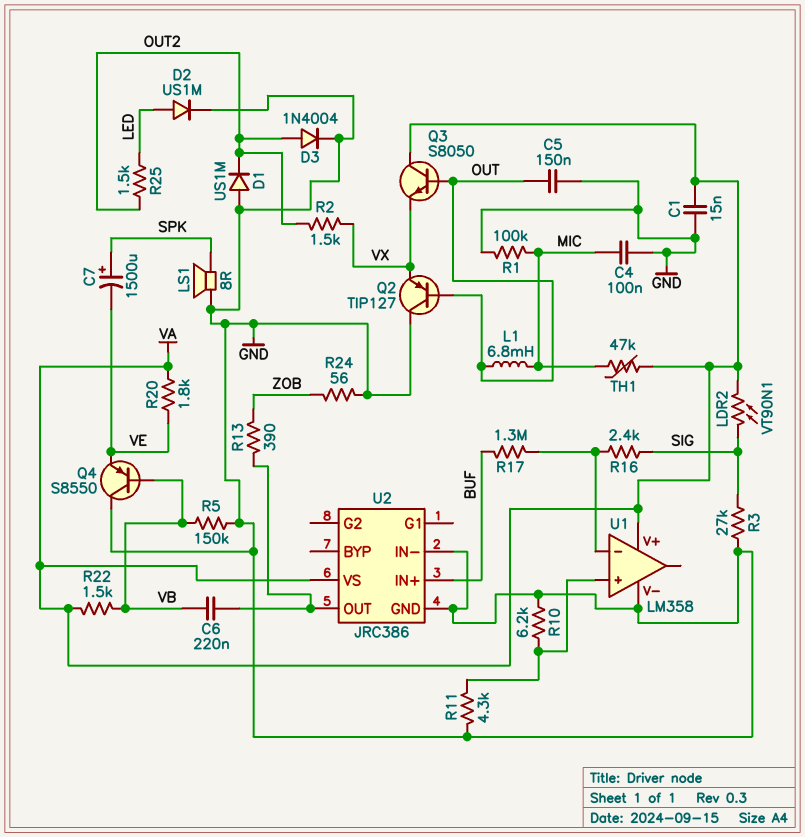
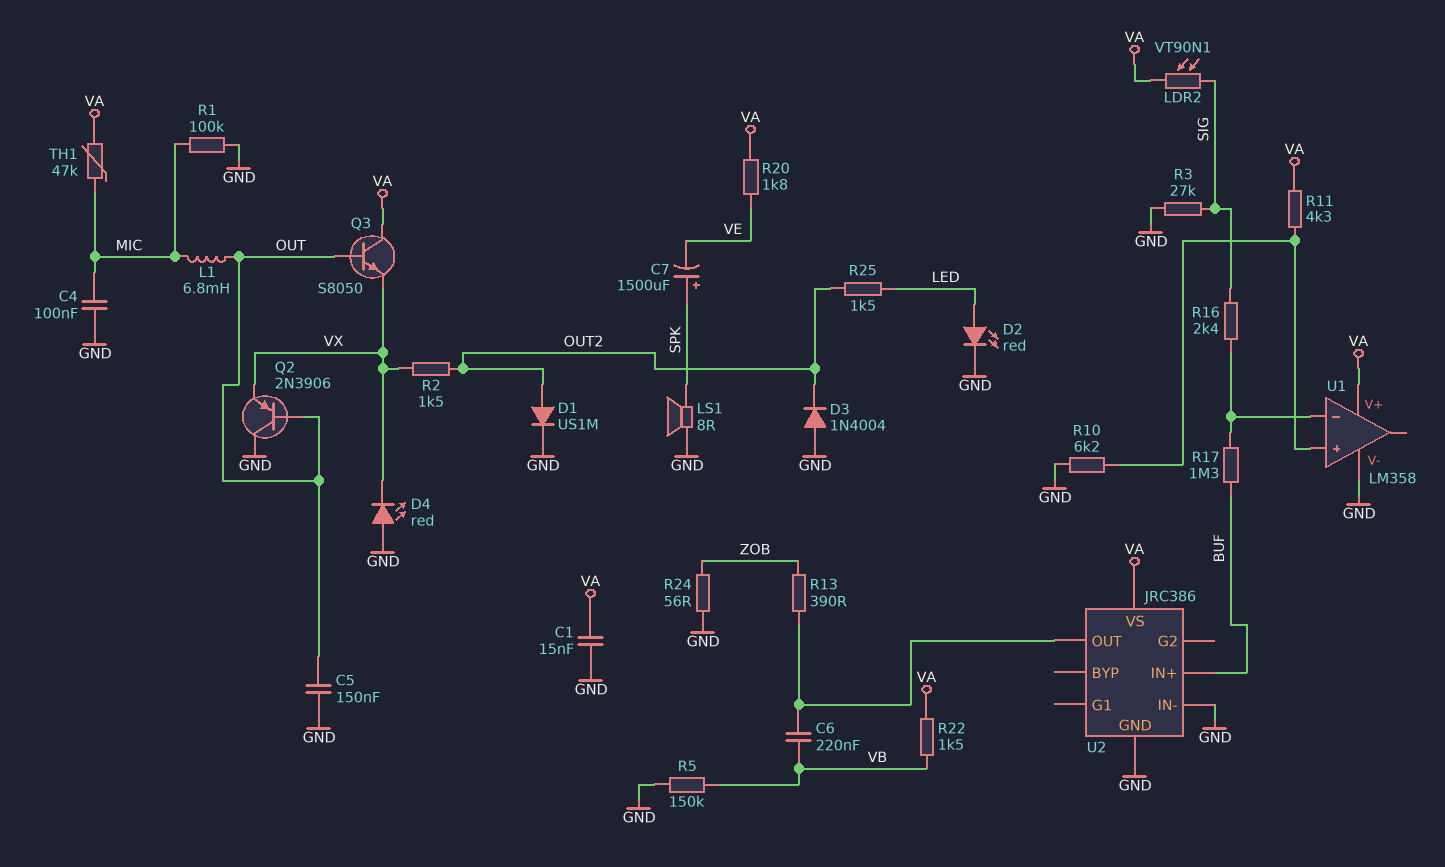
D1: diode US1M (A GND, K OUT2) -> diode US1M (A OUT2, K GND)
D2: diode US1M (A LED, K GND) -> LED red (A LED, K GND)
D3: diode 1N4004 (A OUT2, K GND) -> diode 1N4004 (A GND, K OUT2)
D4: none -> LED red (A GND, K VX)
Q2: PNP TIP127 (B OUT, C GND, E VX) -> PNP 2N3906 (B OUT, C GND, E VX)
Q4: PNP S8550 (B VB, C GND, E VE) -> none
R11: 4.3k (GND, U1/in+) -> 4.3k (U1/in+, VA)

